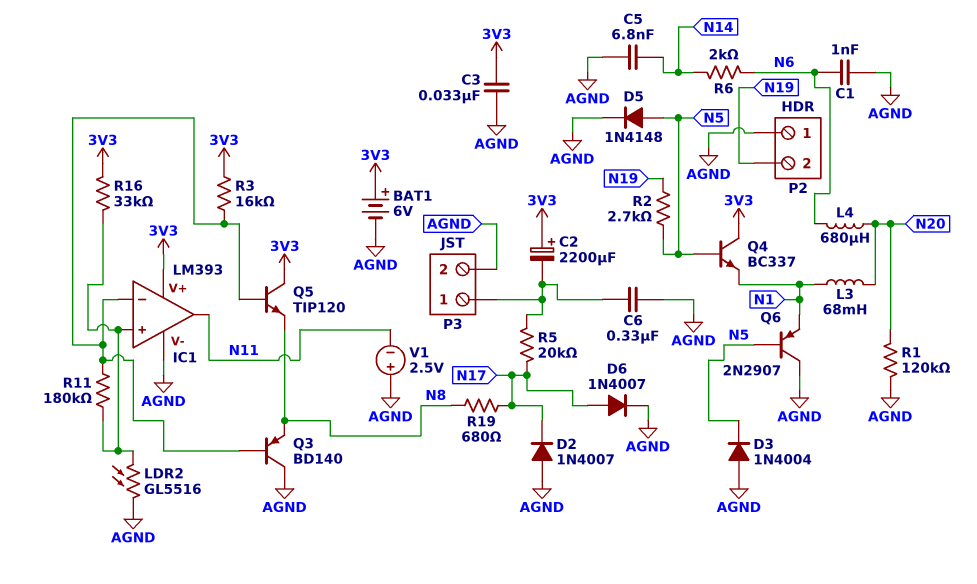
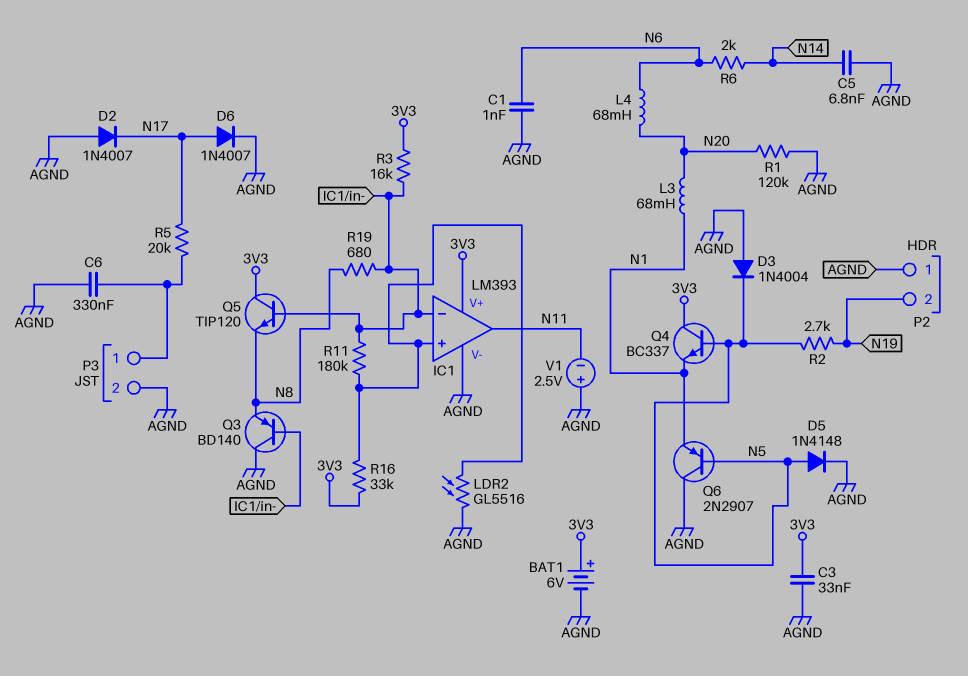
C2: 2200uF (plus 3V3, minus P3/1) -> none
L4: 680uH (N6, N20) -> 68mH (N6, N20)
R19: 680 (N8, N17) -> 680 (IC1/in-, N8)

